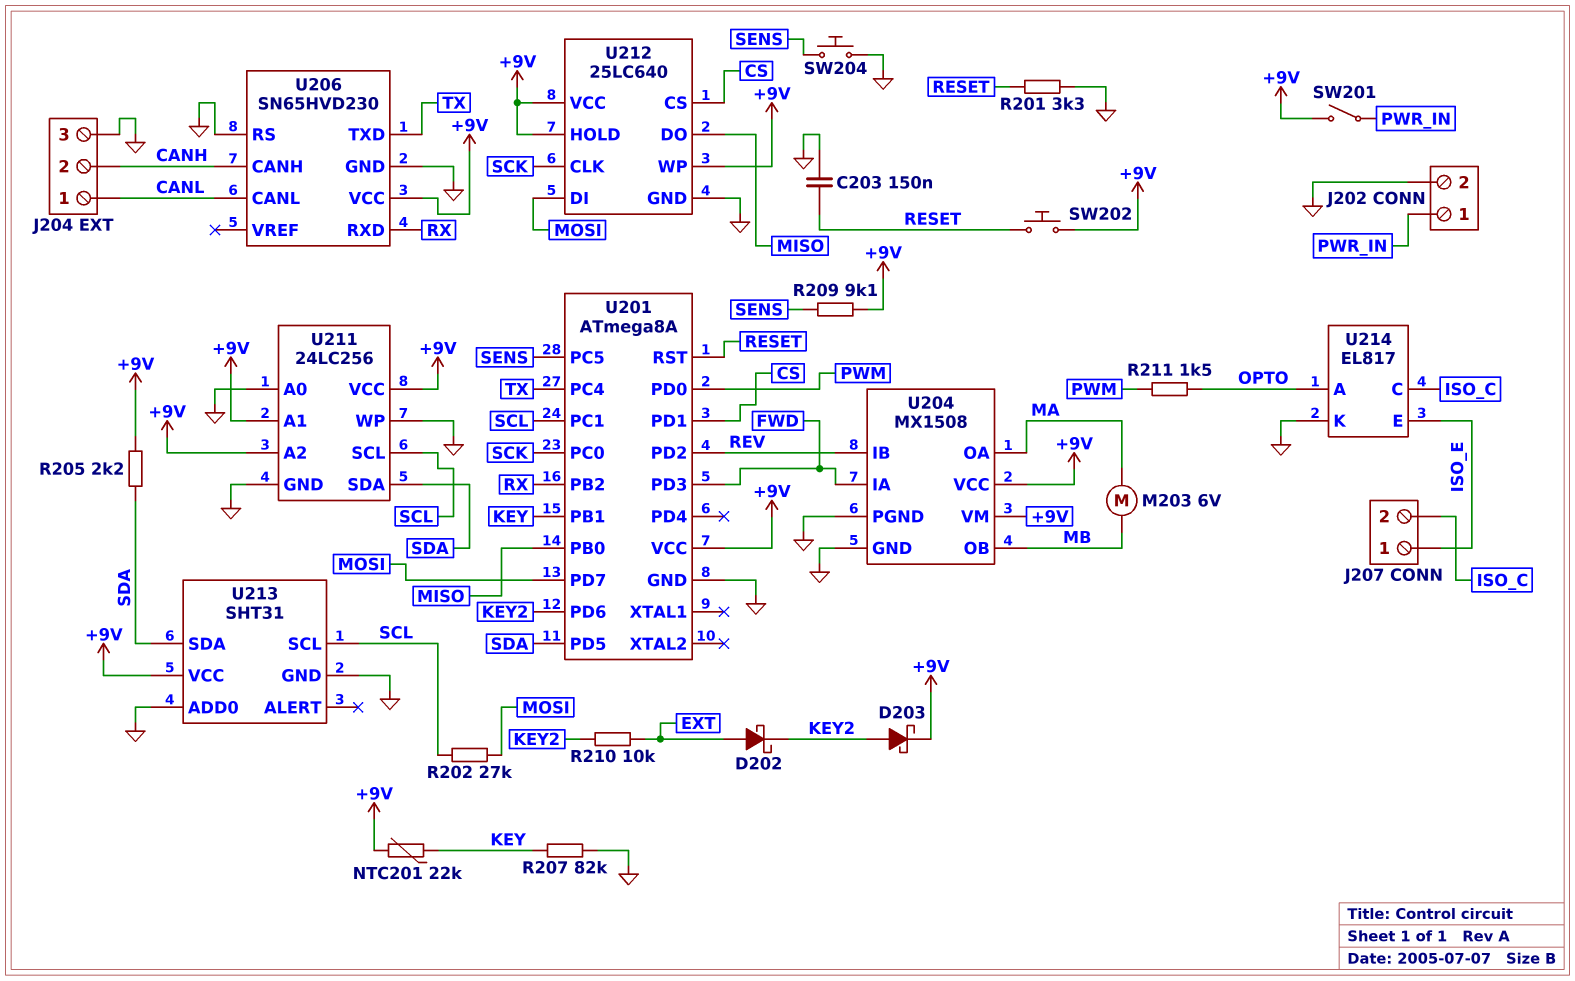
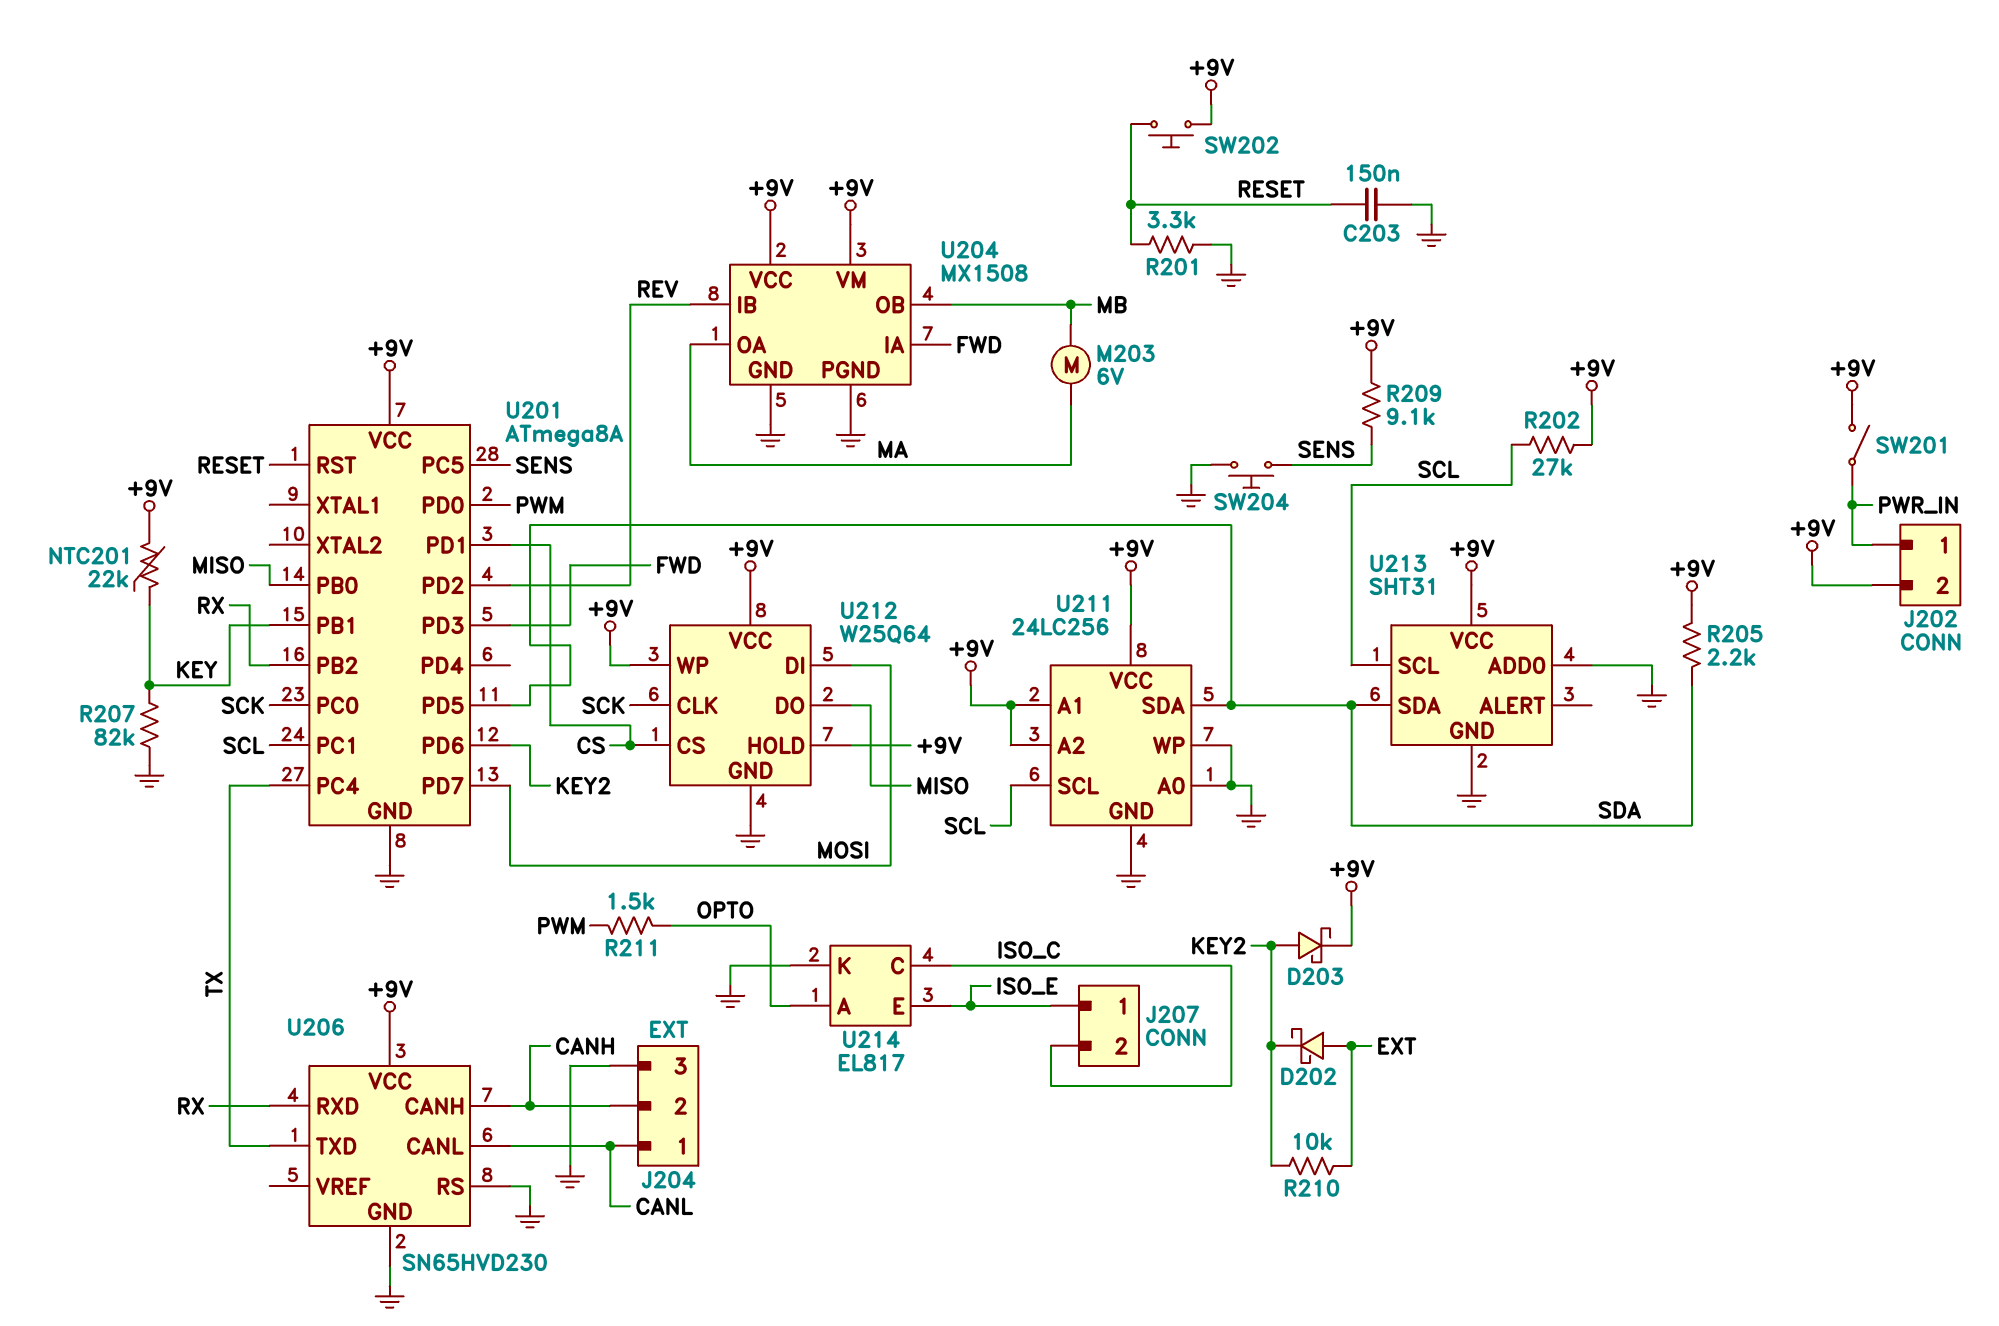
J202 pin 2: GND -> +9V
R202: 27k (MOSI, SCL) -> 27k (+9V, SCL)
U212: 25LC640 -> W25Q64

